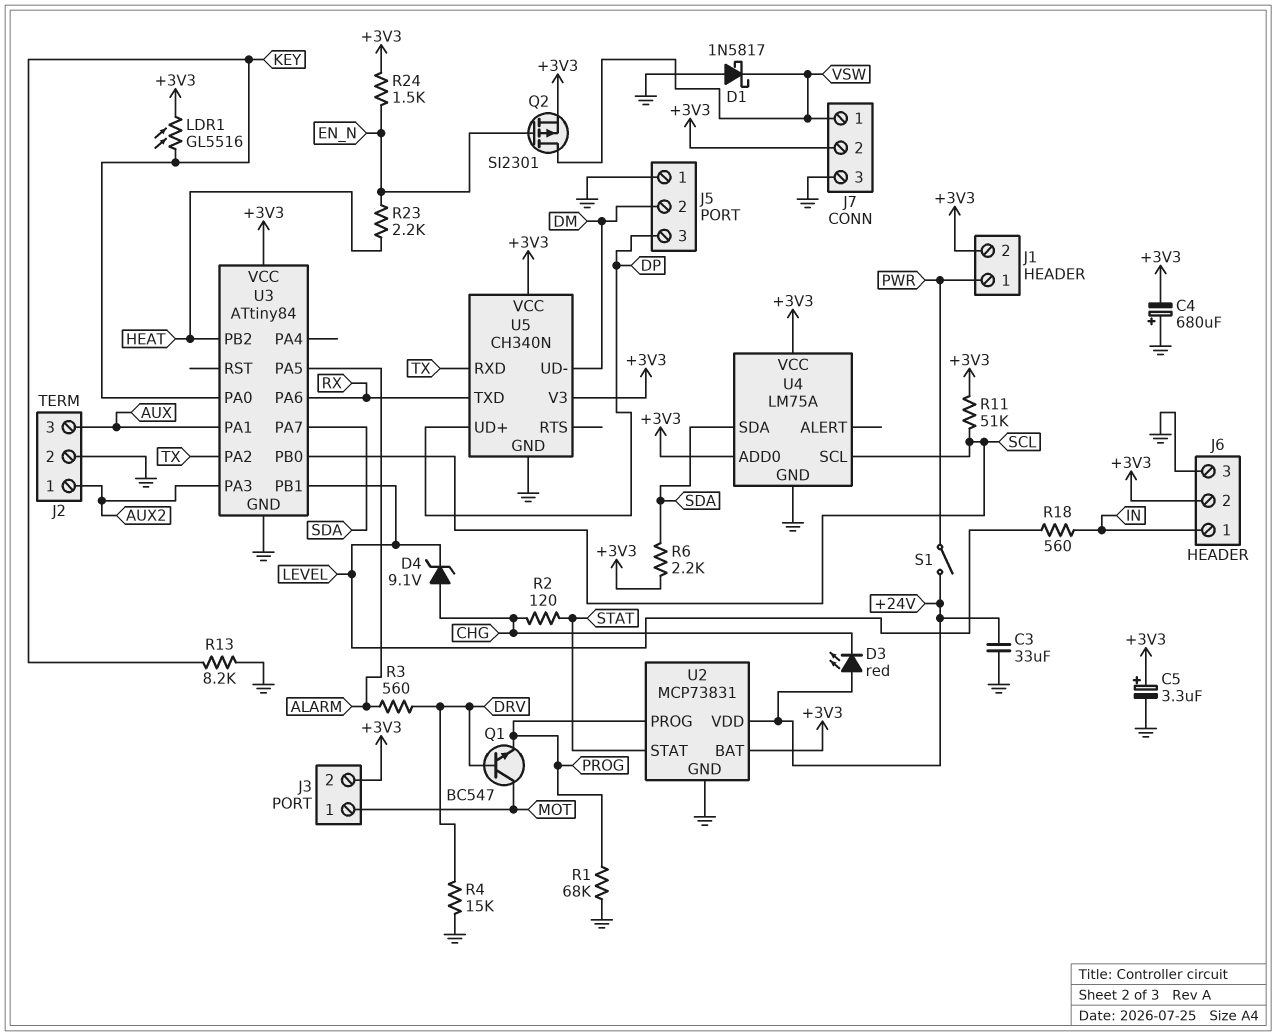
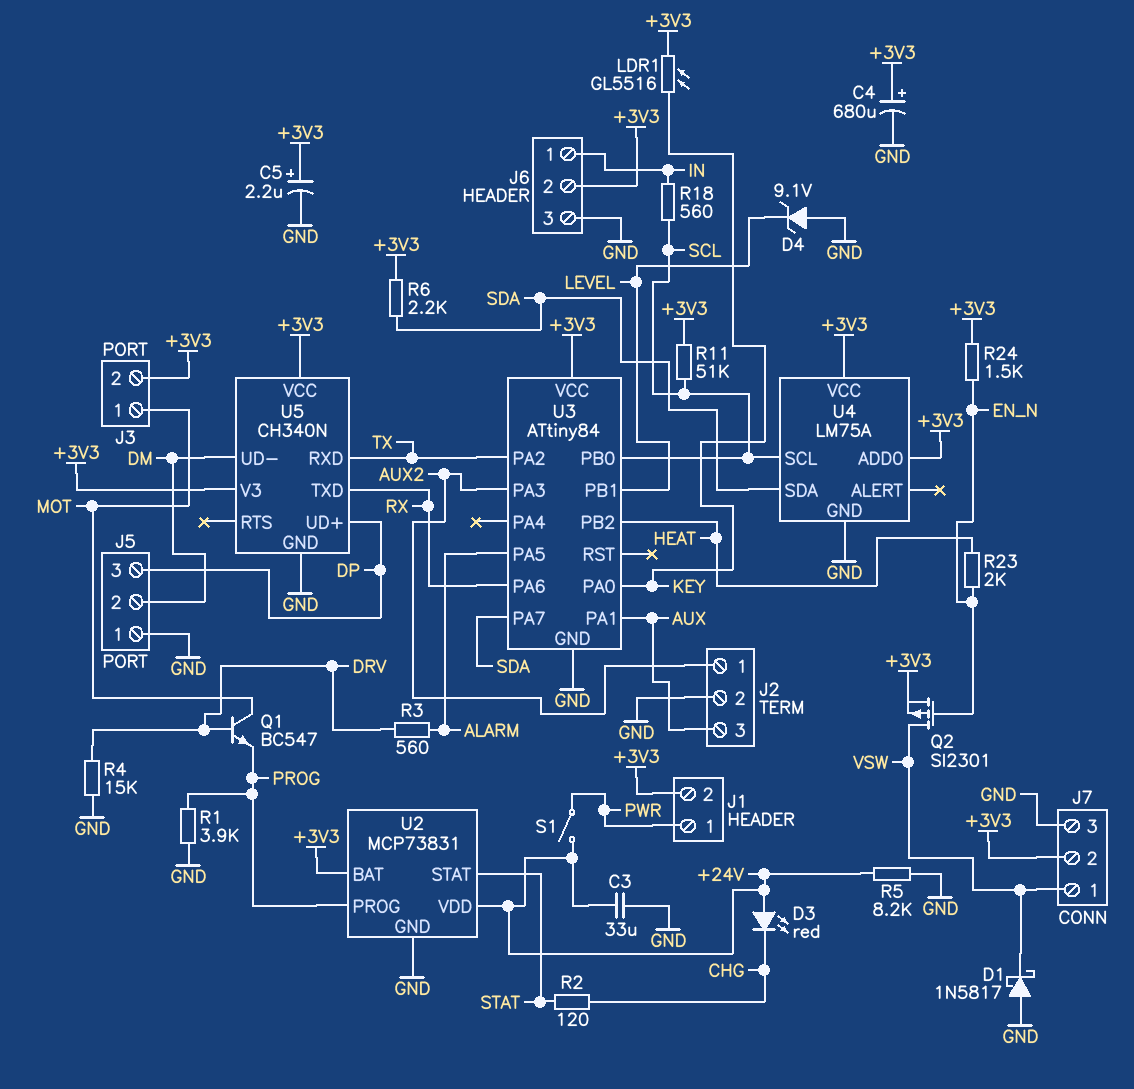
C4: 680uF (plus GND, minus +3V3) -> 680uF (plus +3V3, minus GND)
C5: 3.3uF (plus +3V3, minus GND) -> 2.2uF (plus +3V3, minus GND)
D4: zener 9.1V (A CHG, K LEVEL) -> zener 9.1V (A GND, K LEVEL)
R1: 68k (GND, PROG) -> 3.9k (GND, PROG)
R5: none -> 8.2k (+24V, GND)
R13: 8.2k (GND, KEY) -> none
R18: 560 (IN, LEVEL) -> 560 (IN, SCL)
R23: 2.2k (EN_N, HEAT) -> 2k (EN_N, HEAT)

